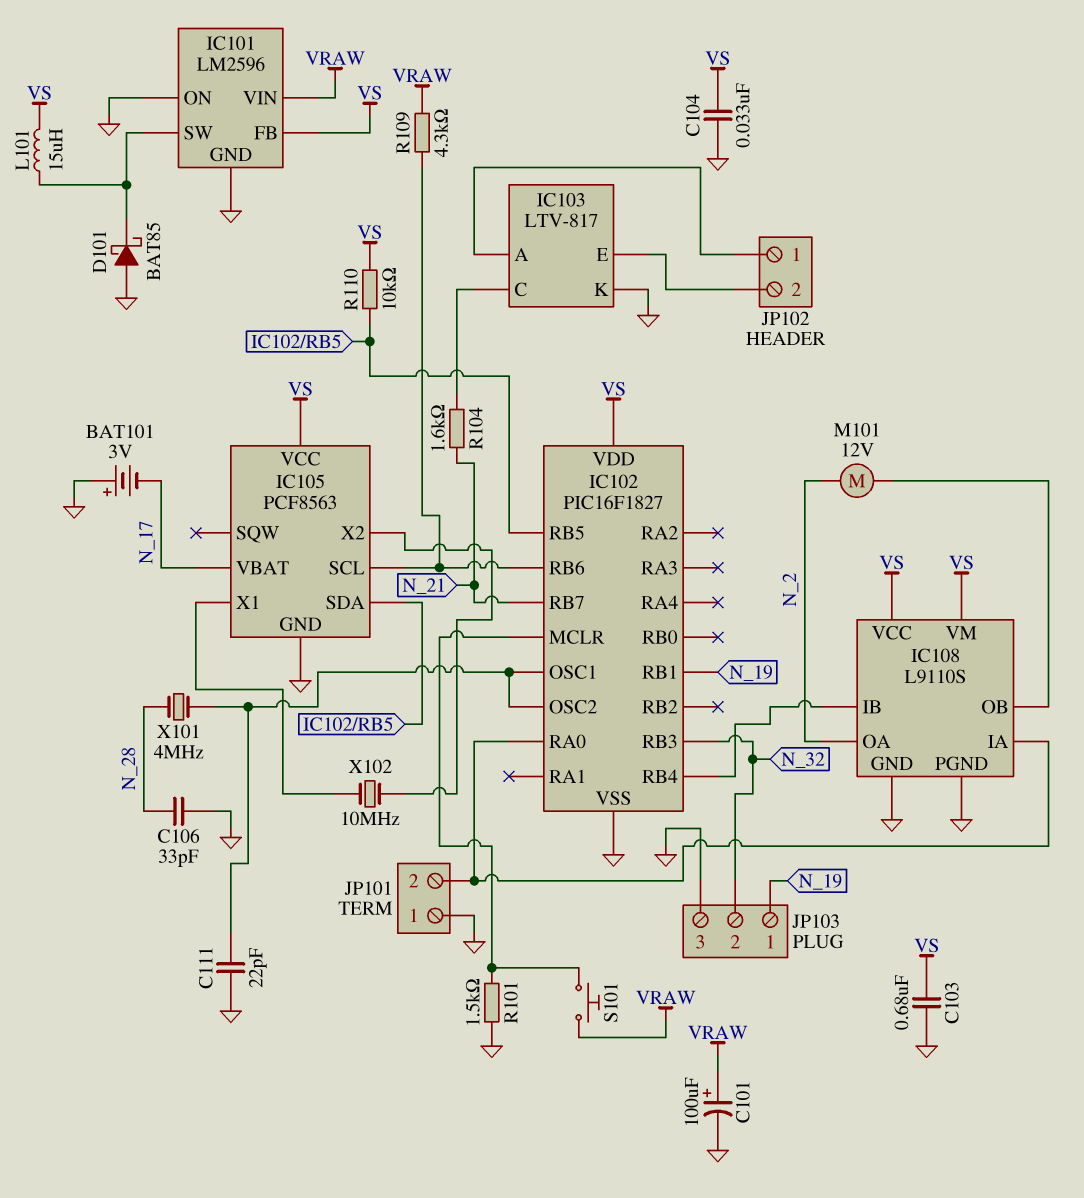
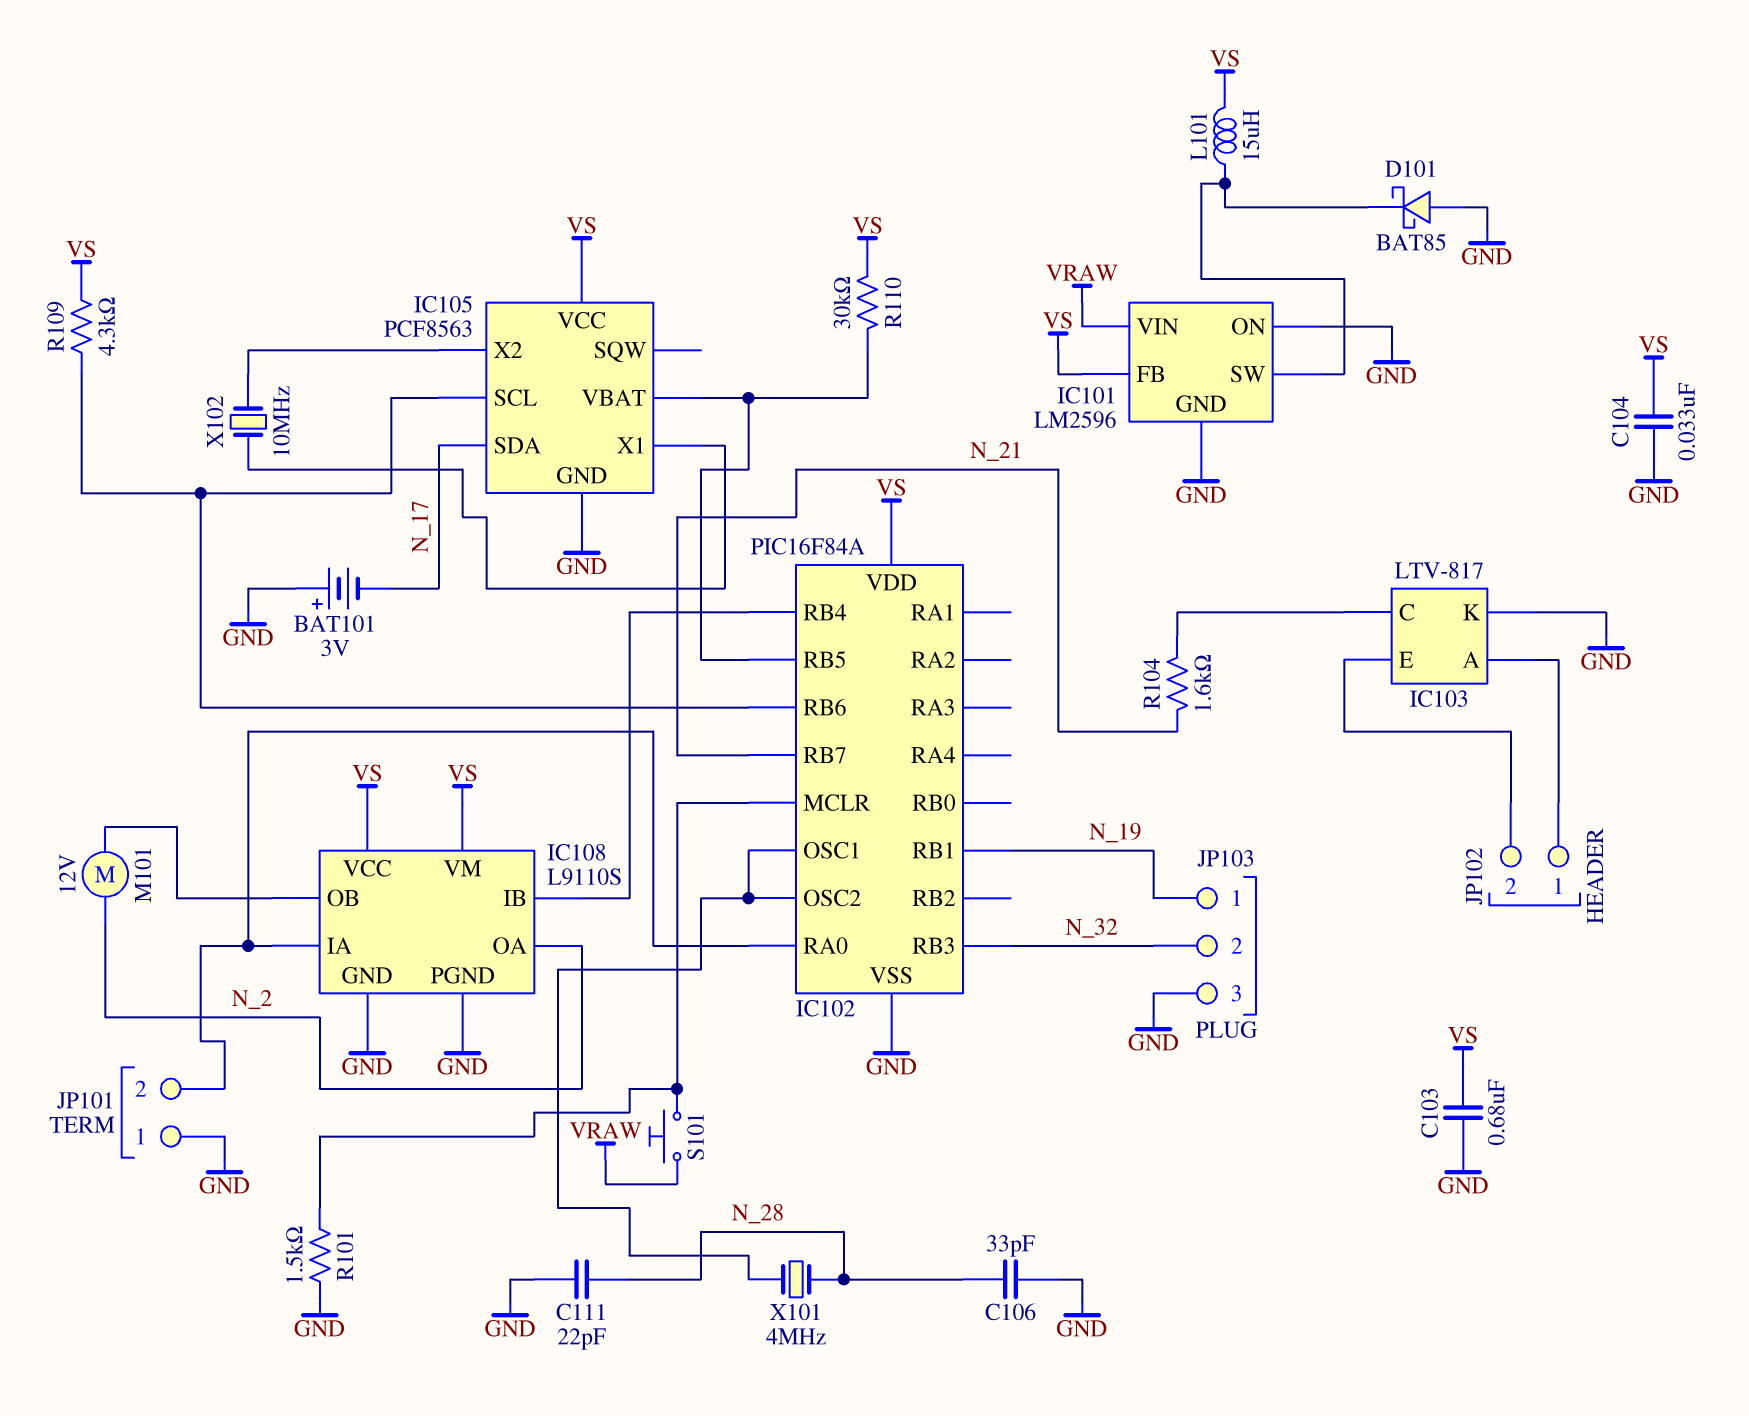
C101: 100uF (plus VRAW, minus GND) -> none
C111: 22pF (GND, IC102/OSC1) -> 22pF (GND, N_28)
IC102: PIC16F1827 -> PIC16F84A
IC105 pin SDA: IC102/RB5 -> N_17
IC105 pin VBAT: N_17 -> IC102/RB5
R109: 4.3k (IC102/RB6, VRAW) -> 4.3k (IC102/RB6, VS)
R110: 10k (IC102/RB5, VS) -> 30k (IC102/RB5, VS)

